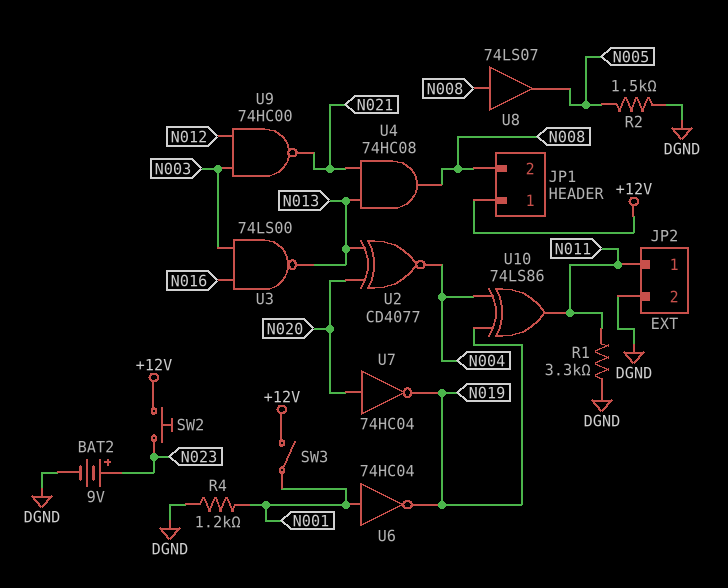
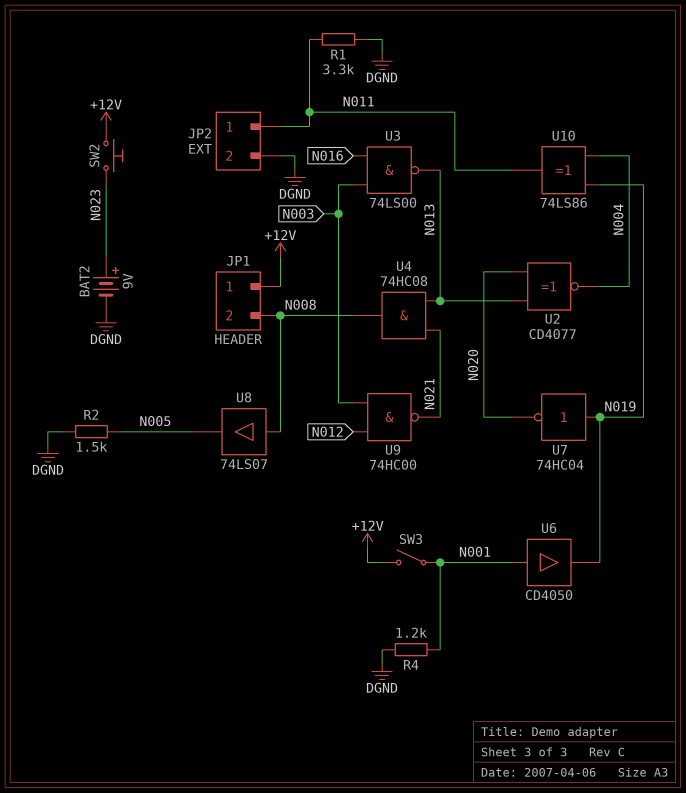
U6: NOT 74HC04 (in N001, out N019) -> buffer CD4050 (in N001, out N019)
U7: NOT 74HC04 (in N020, out N019) -> NOT 74HC04 (in N019, out N020)

